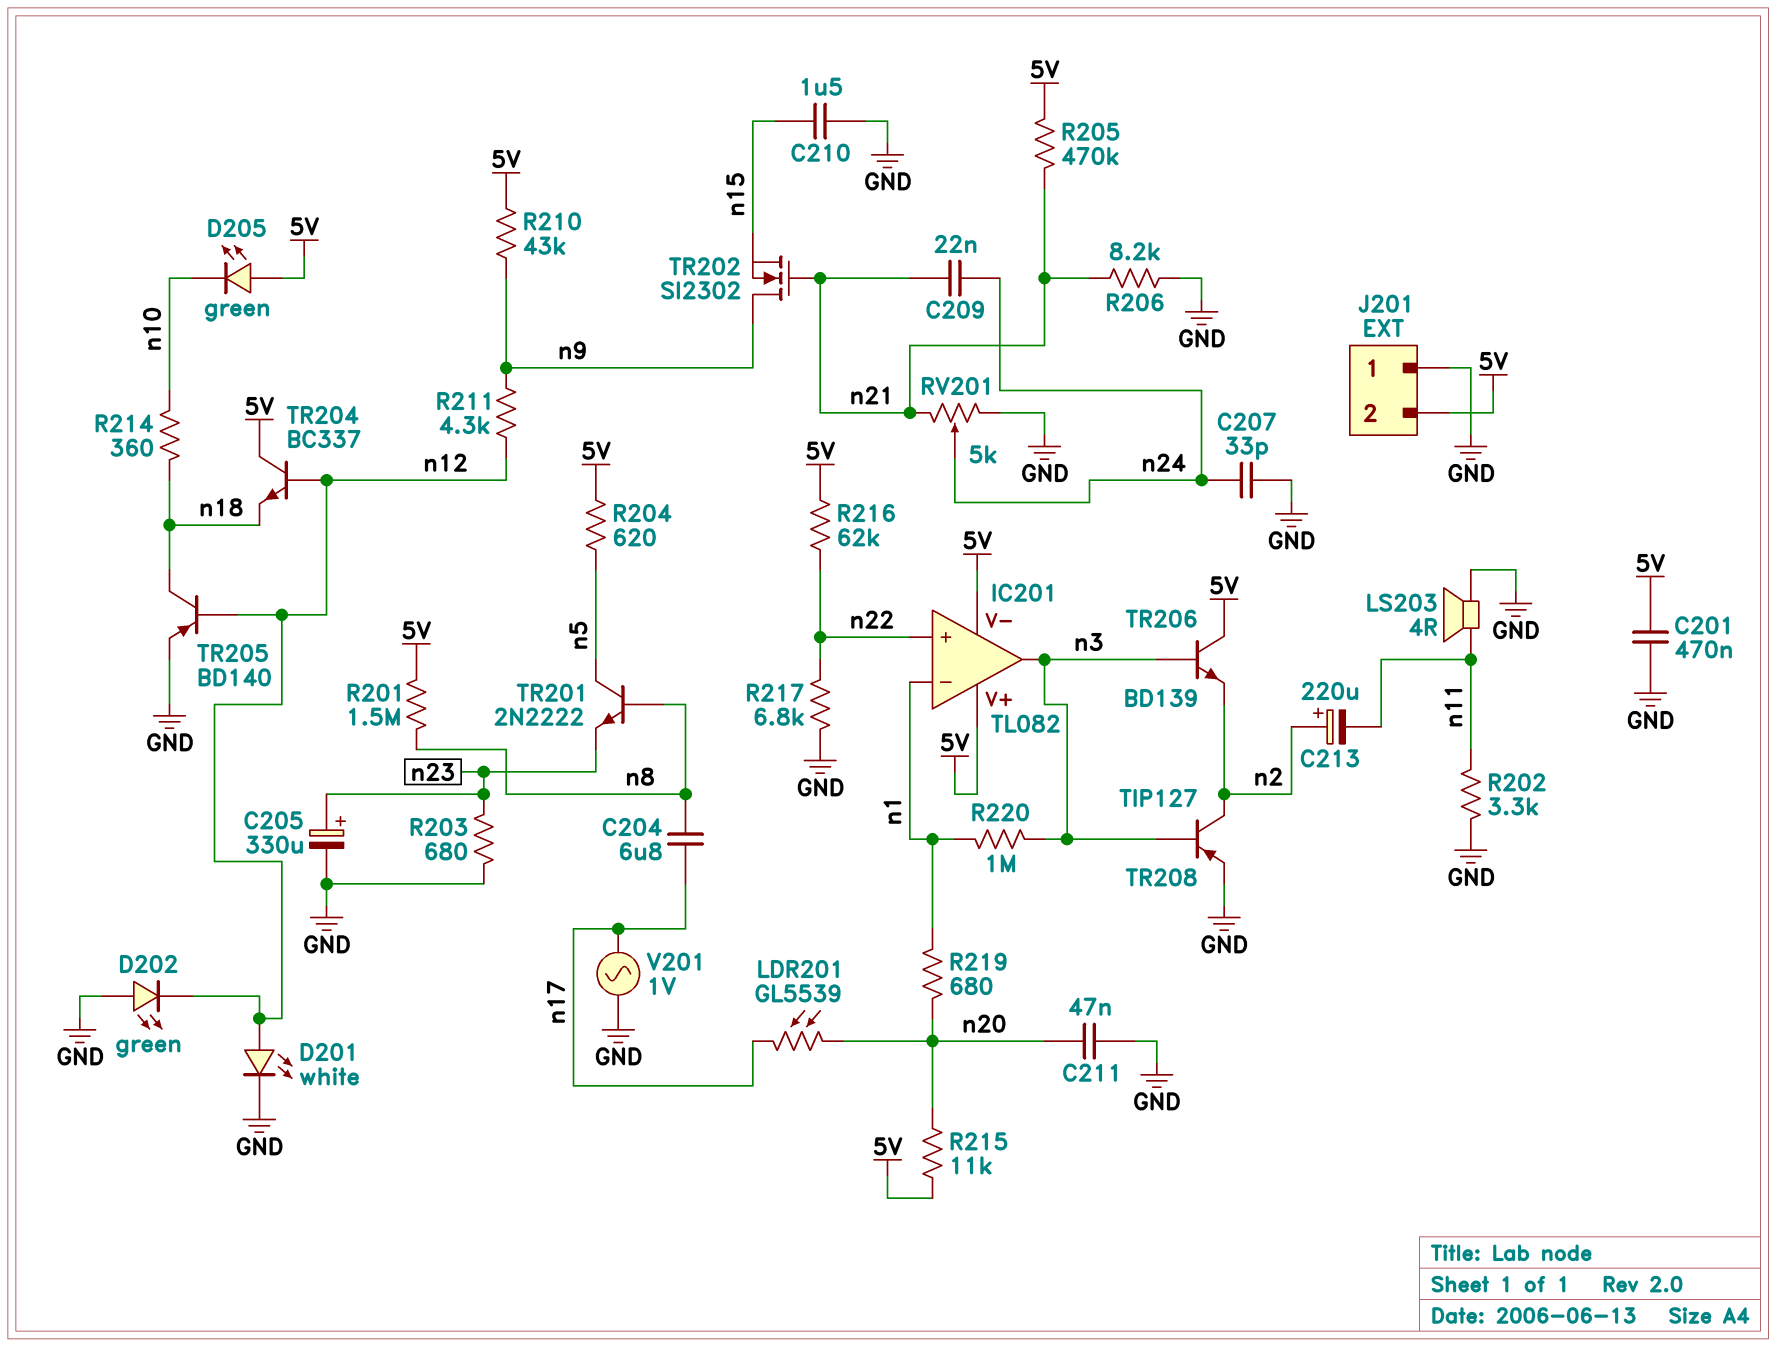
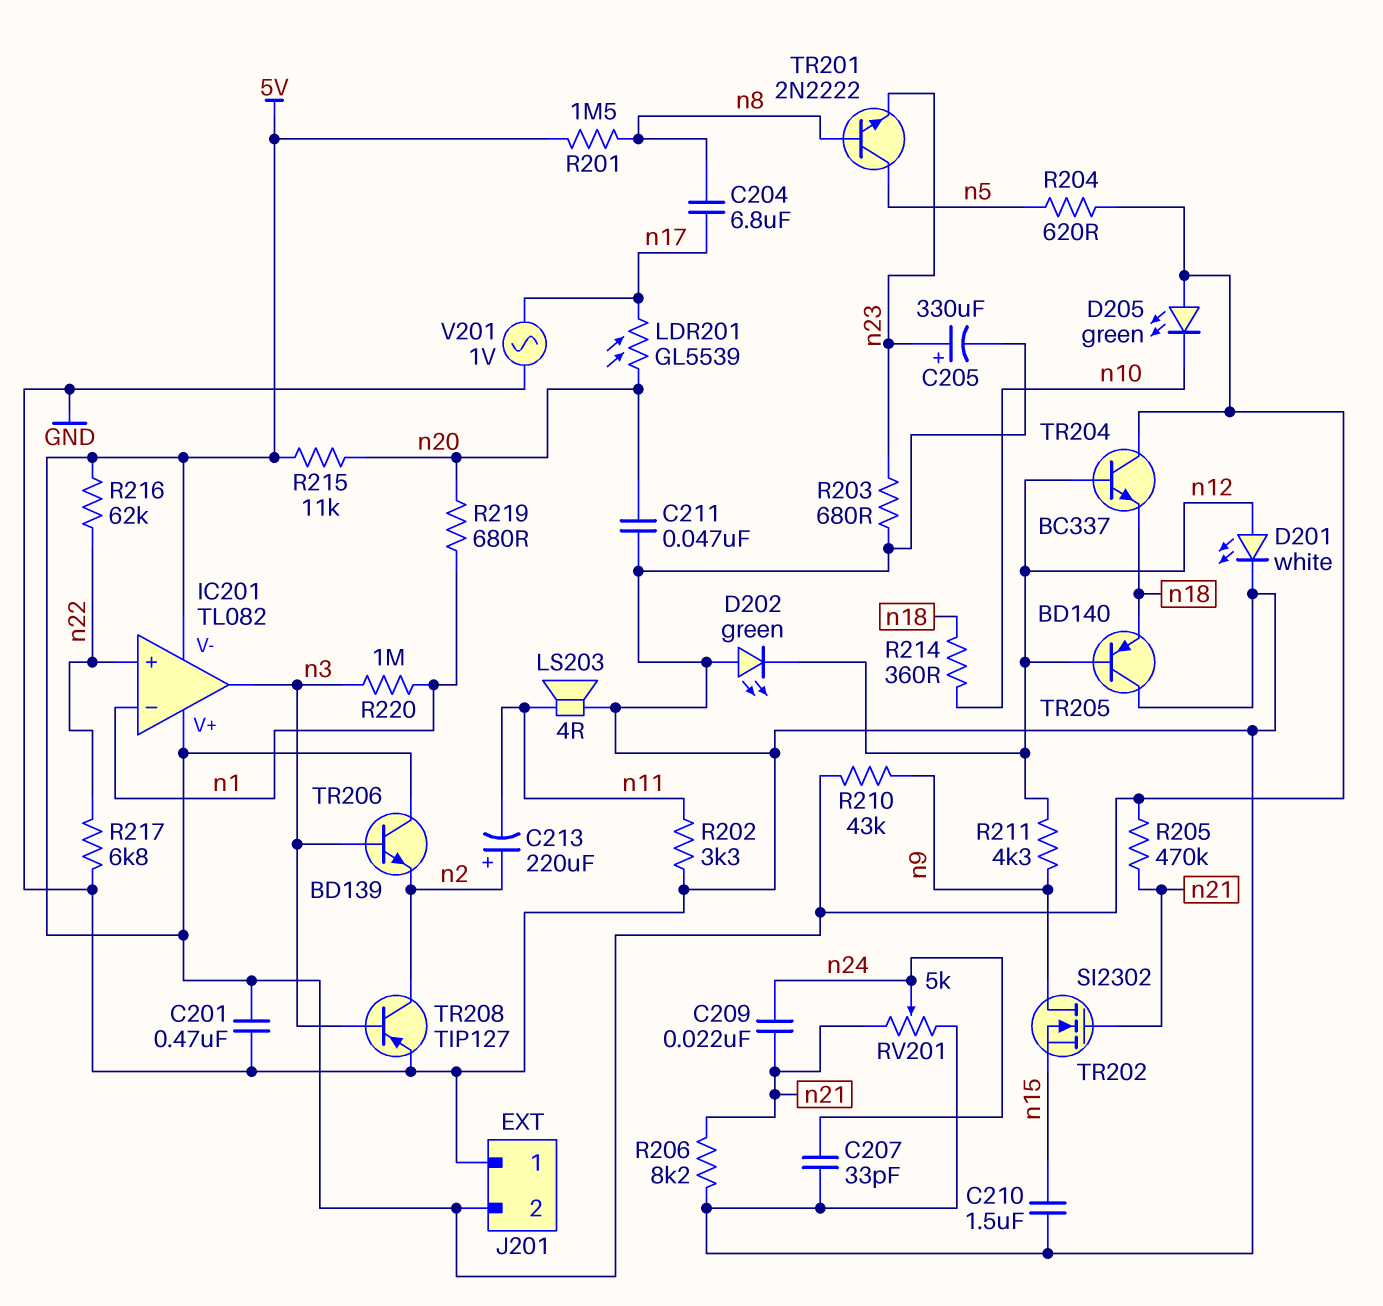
TR205: PNP BD140 (B n12, C n18, E GND) -> PNP BD140 (B n12, C GND, E n18)

